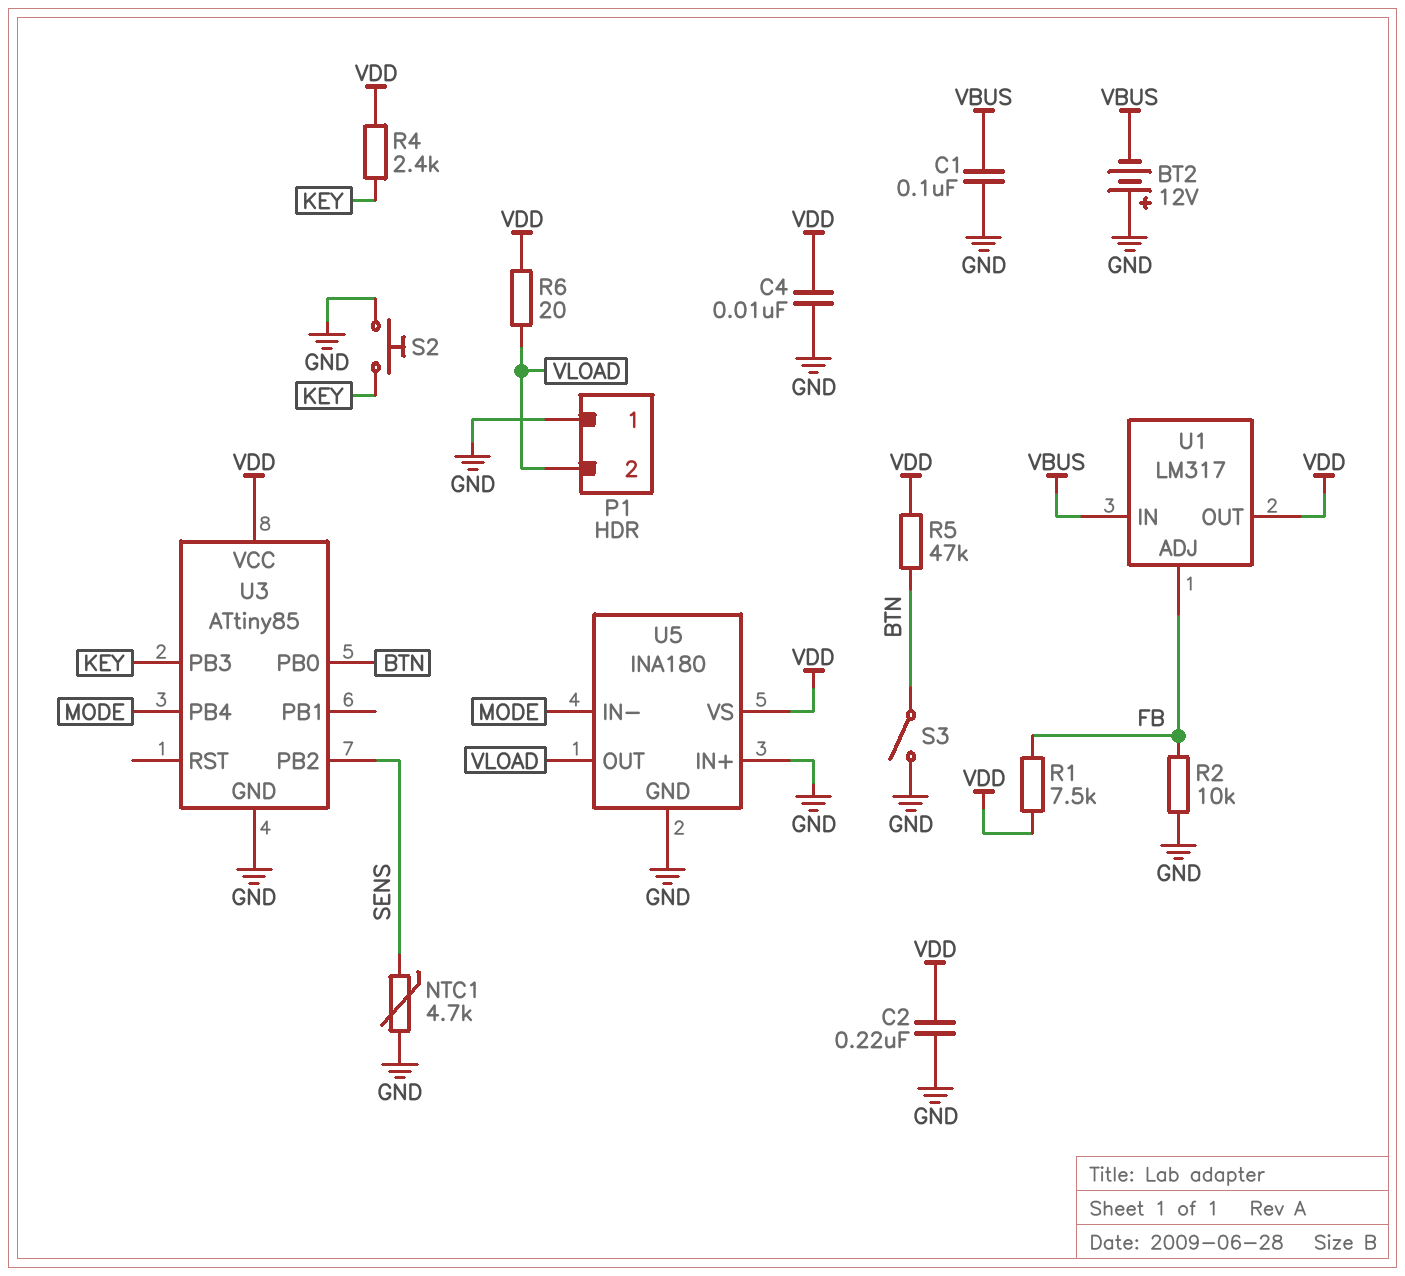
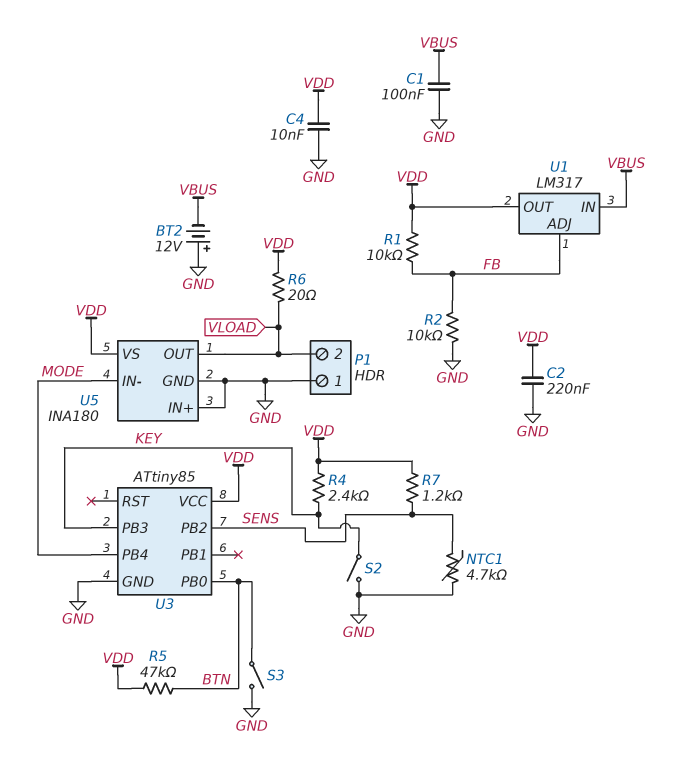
R1: 7.5k (FB, VDD) -> 10k (FB, VDD)
R7: none -> 1.2k (SENS, VDD)
S2: button (GND, KEY) -> switch (GND, KEY)

